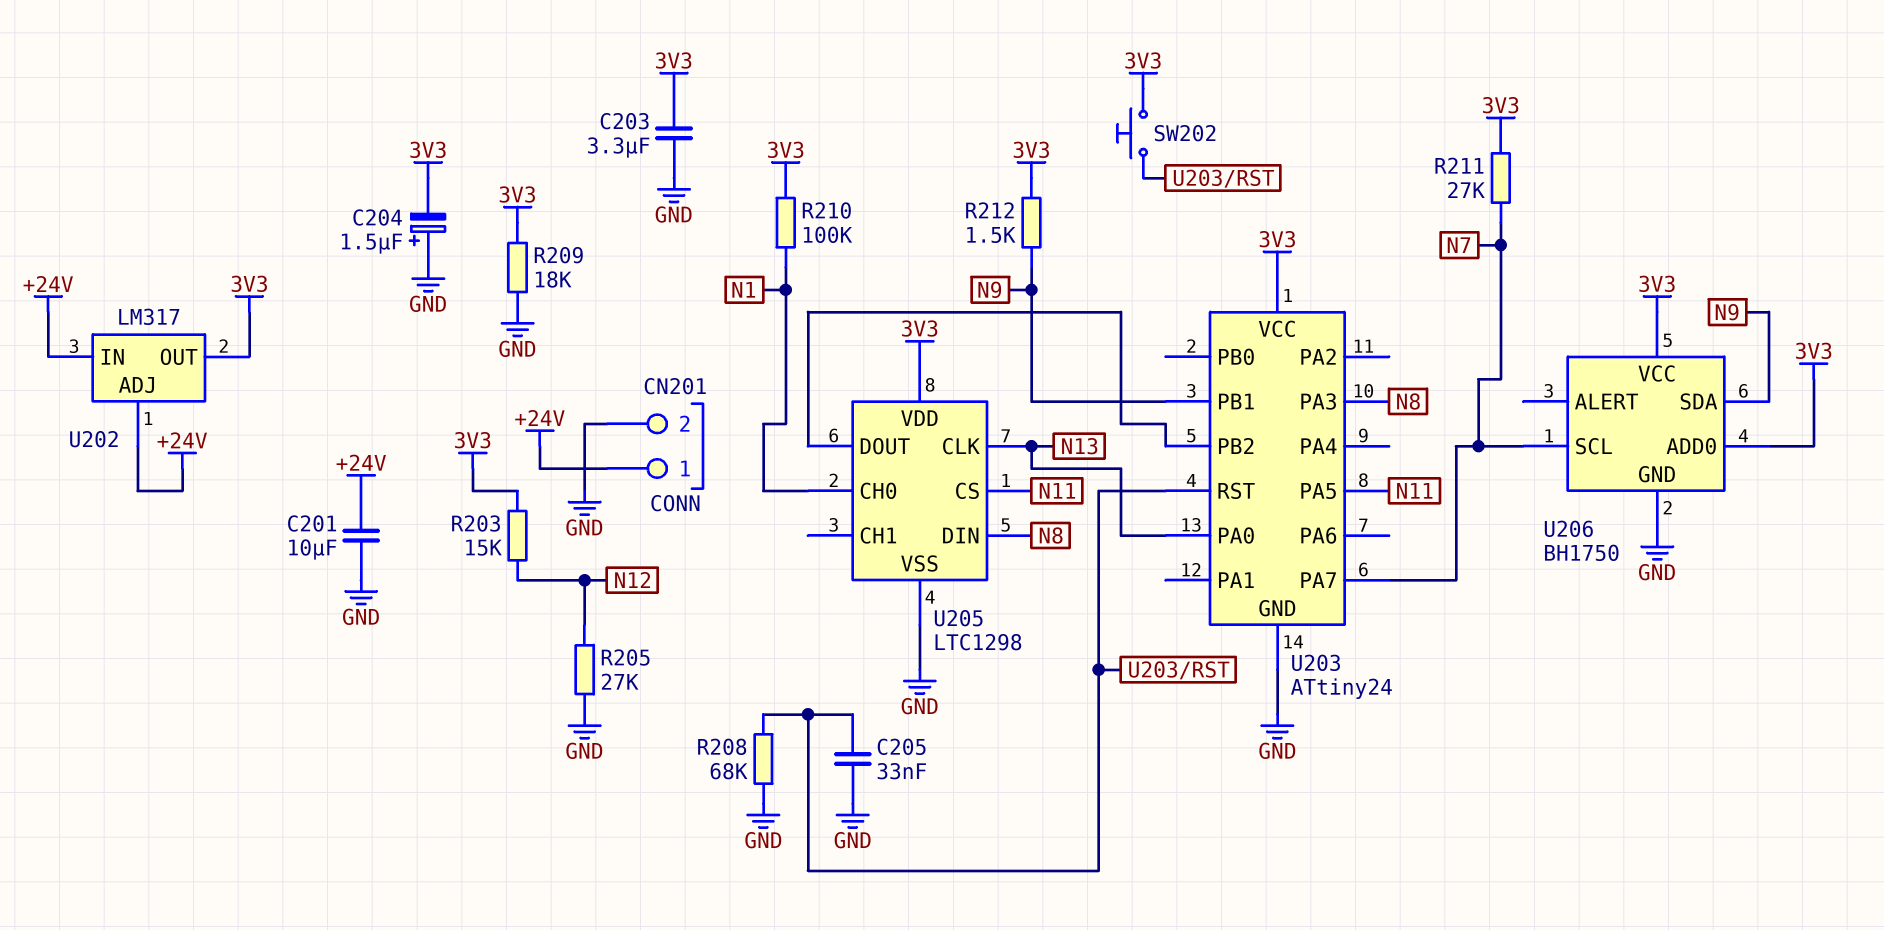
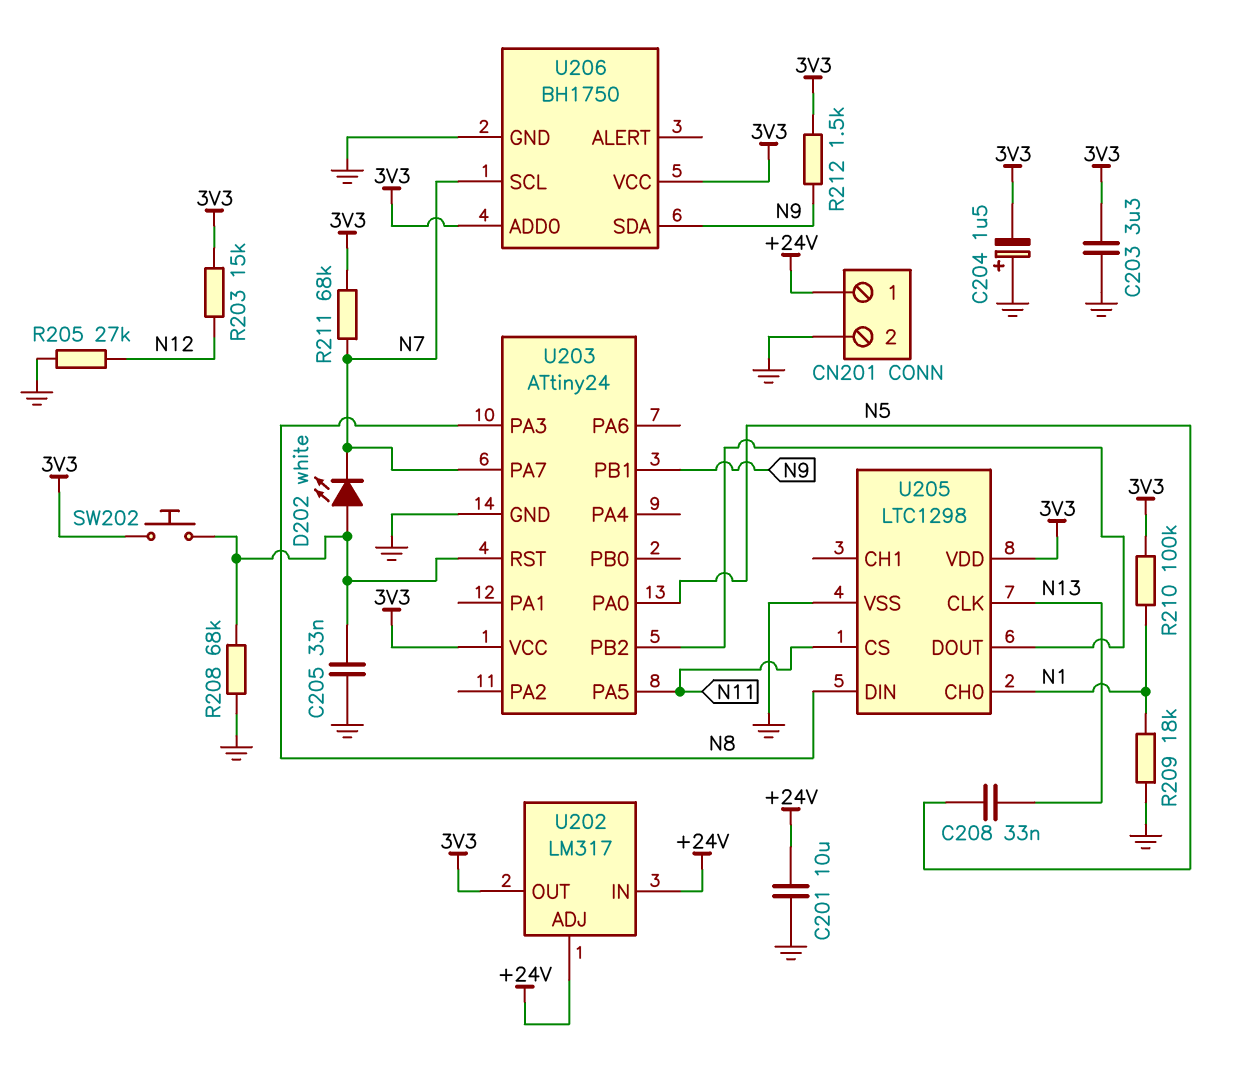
C208: none -> 33nF (N5, N13)
D202: none -> LED white (A U203/RST, K N7)
R209: 18k (3V3, GND) -> 18k (GND, N1)
R211: 27k (3V3, N7) -> 68k (3V3, N7)
U203 pin PA0: N13 -> N5

